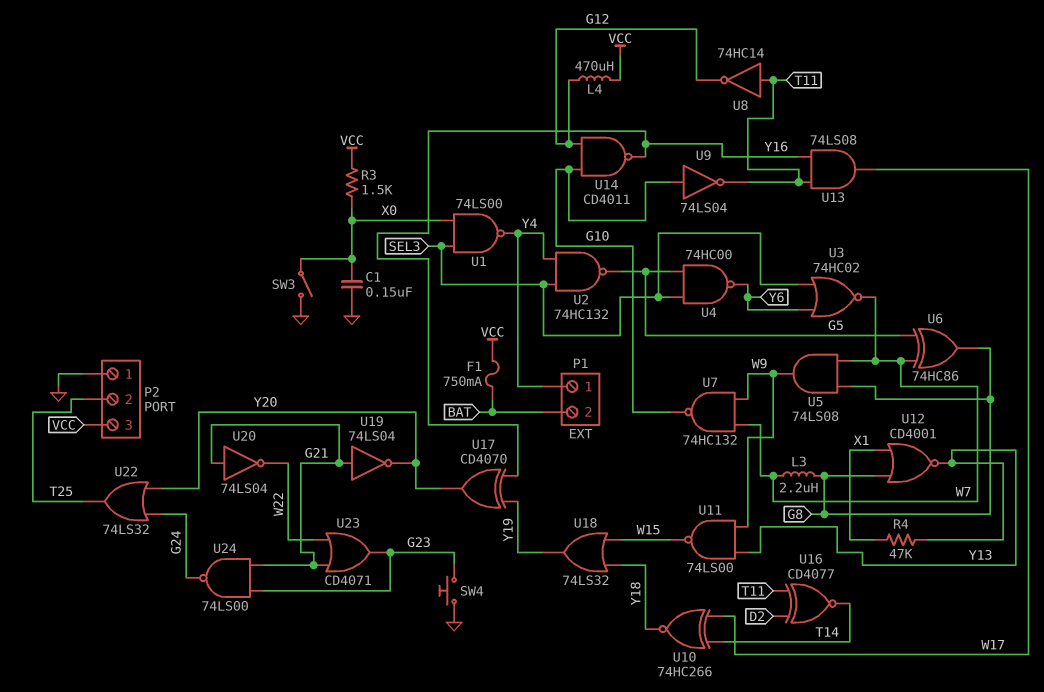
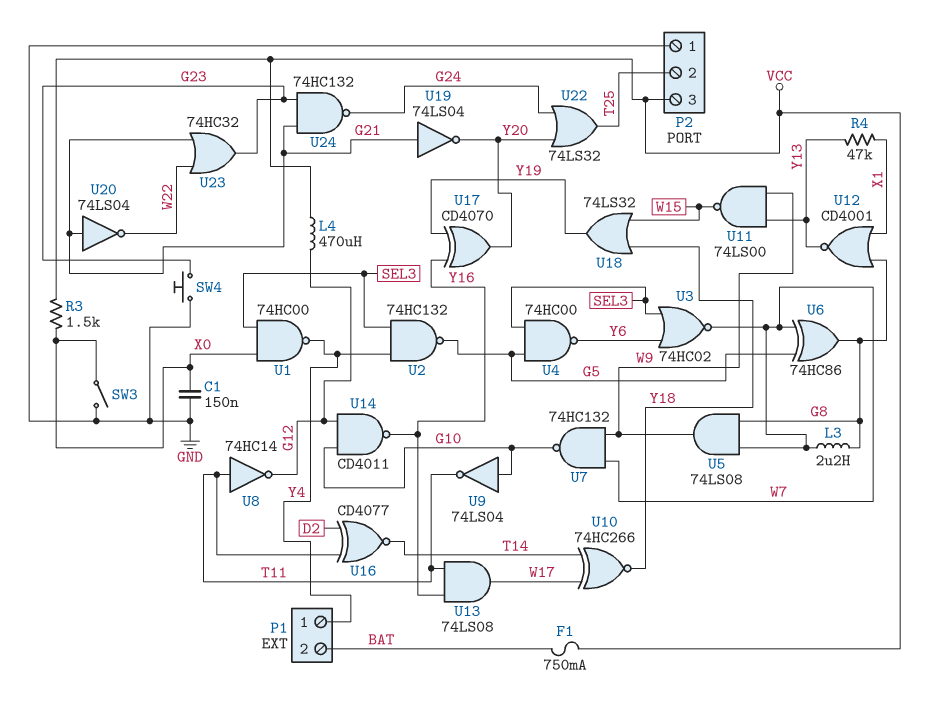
U1: NAND 74LS00 (in SEL3, in X0, out Y4) -> NAND 74HC00 (in SEL3, in X0, out Y4)
U23: OR CD4071 (in G21, in W22, out G23) -> OR 74HC32 (in G21, in W22, out G23)
U24: NAND 74LS00 (in G21, in G23, out G24) -> NAND 74HC132 (in G21, in G23, out G24)

